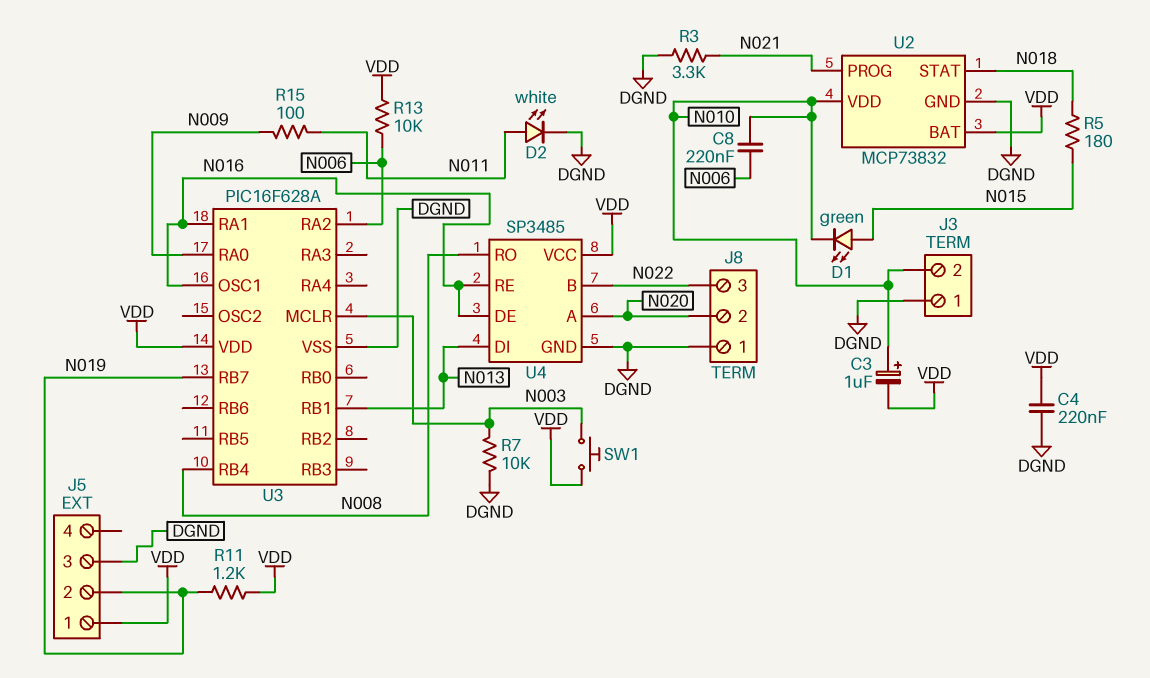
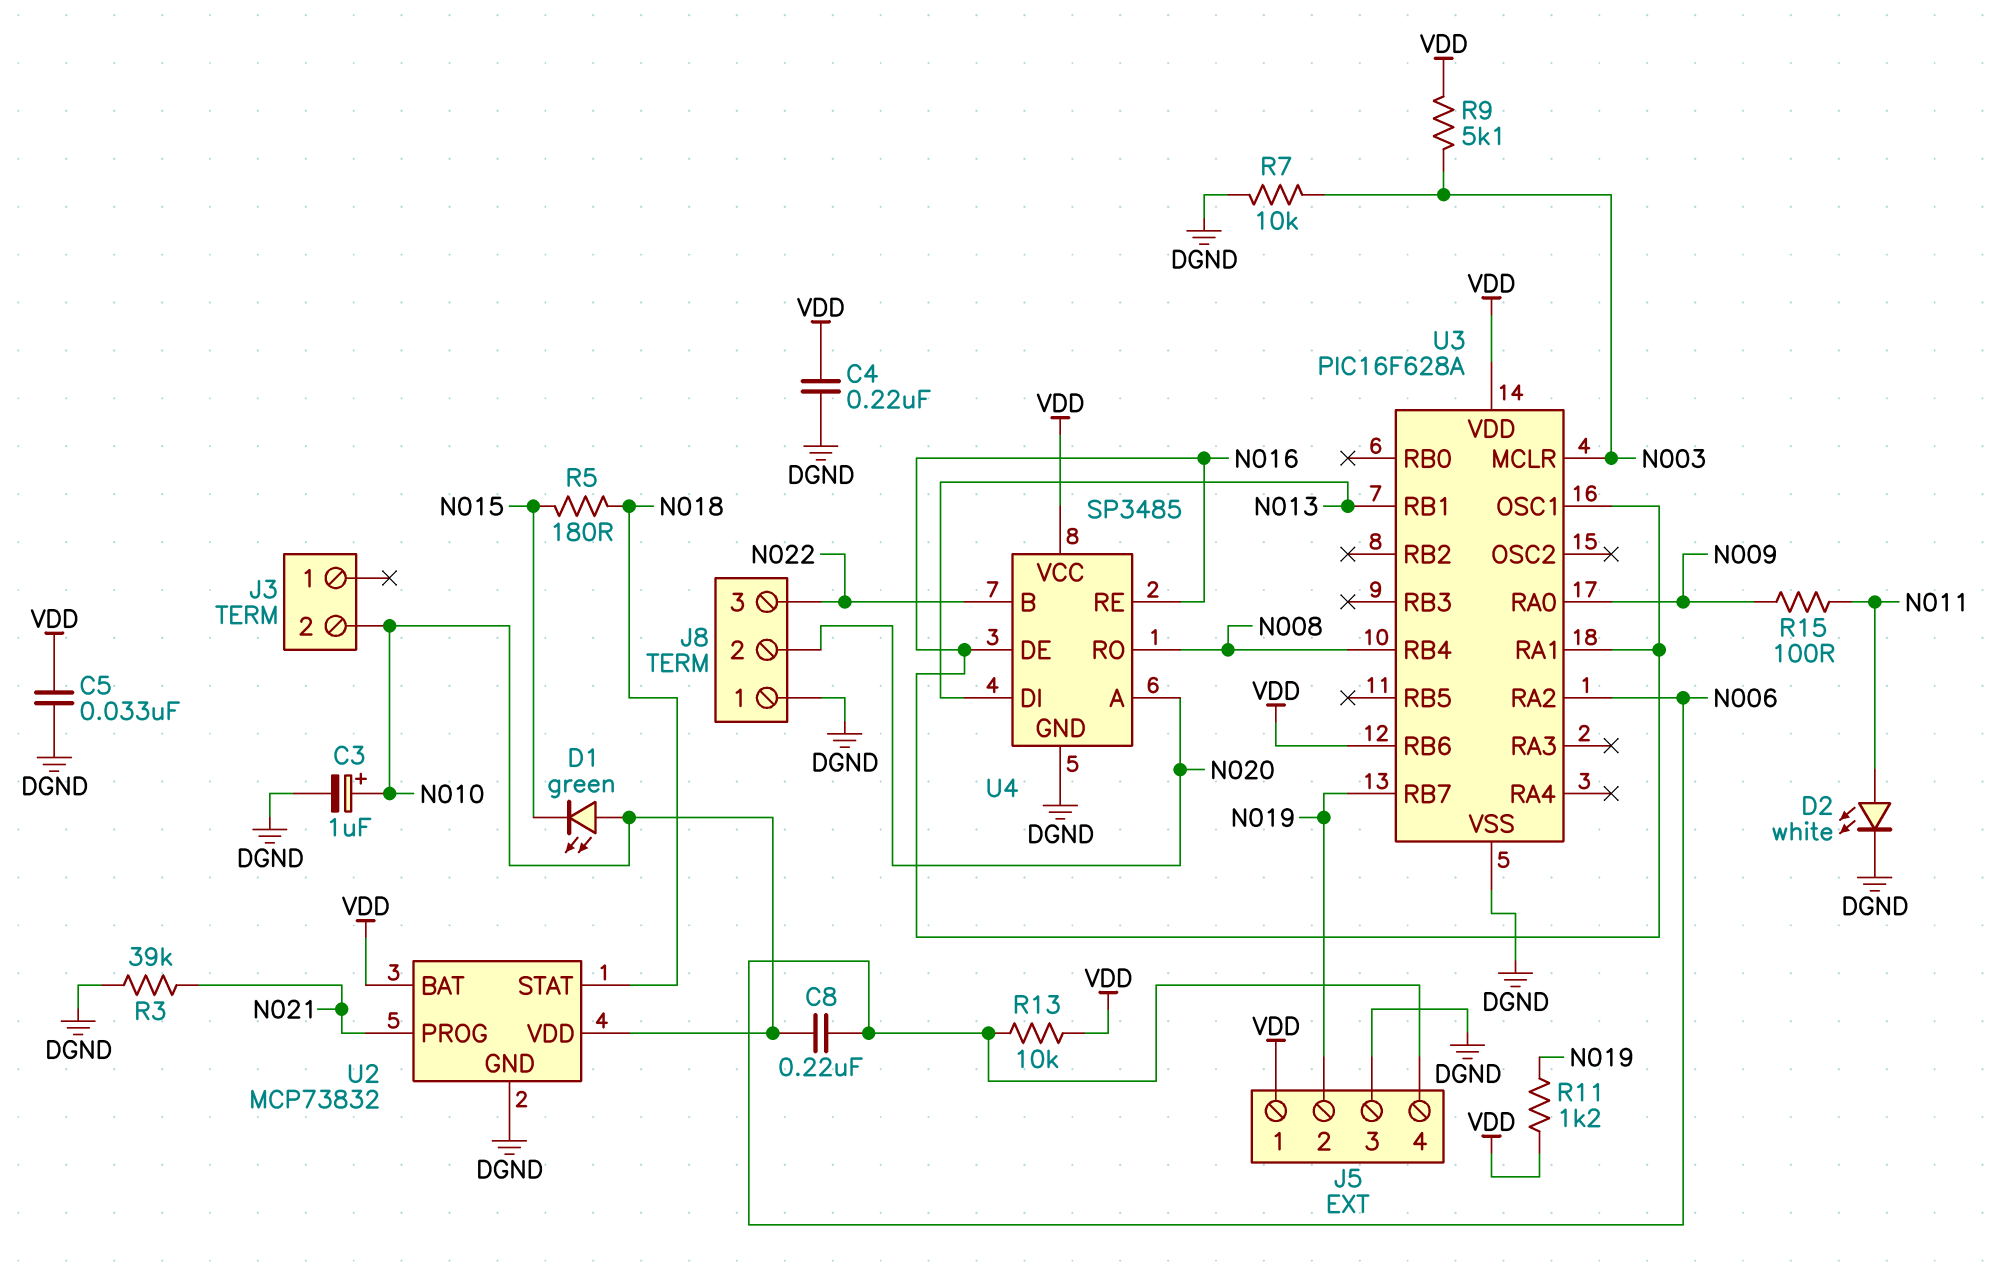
C3: 1uF (plus N010, minus VDD) -> 1uF (plus N010, minus DGND)
C5: none -> 33nF (DGND, VDD)
D1: LED green (A N015, K N010) -> LED green (A N010, K N015)
J3 pin 1: DGND -> none
J5 pin 4: none -> N006
R3: 3.3k (DGND, N021) -> 39k (DGND, N021)
R9: none -> 5.1k (N003, VDD)
SW1: button (N003, VDD) -> none
U3 pin RB6: none -> VDD

